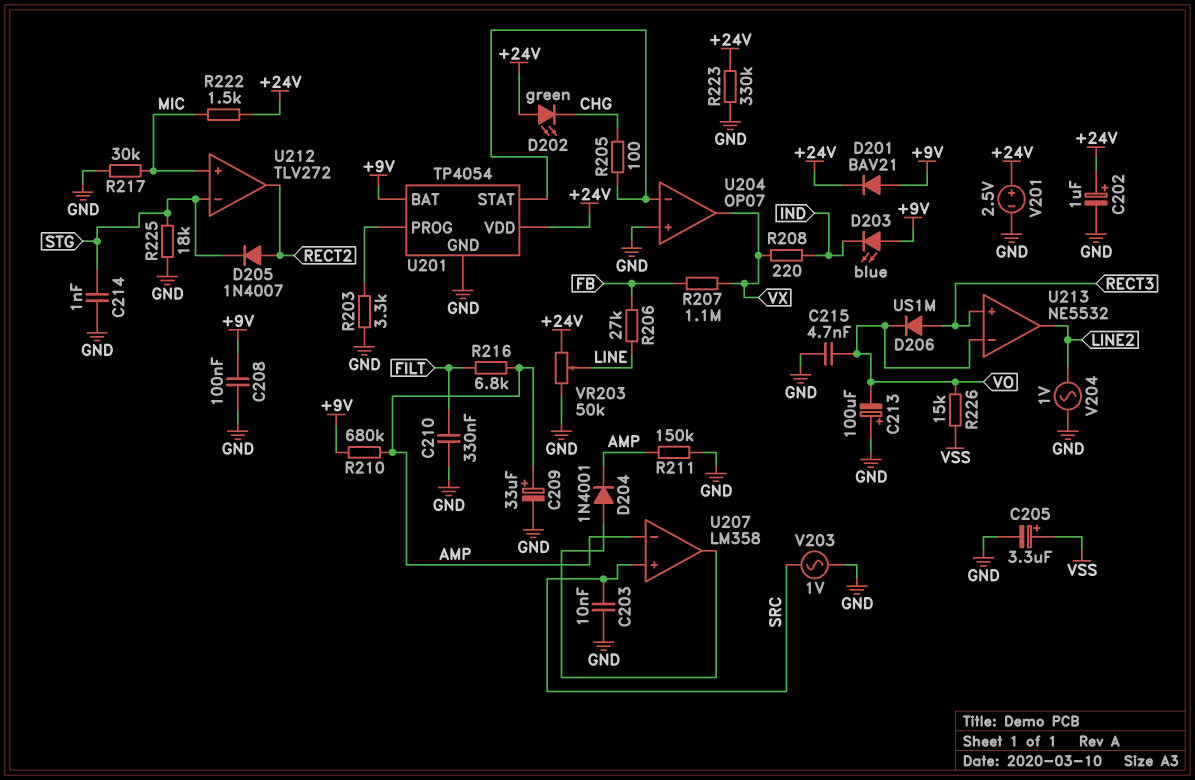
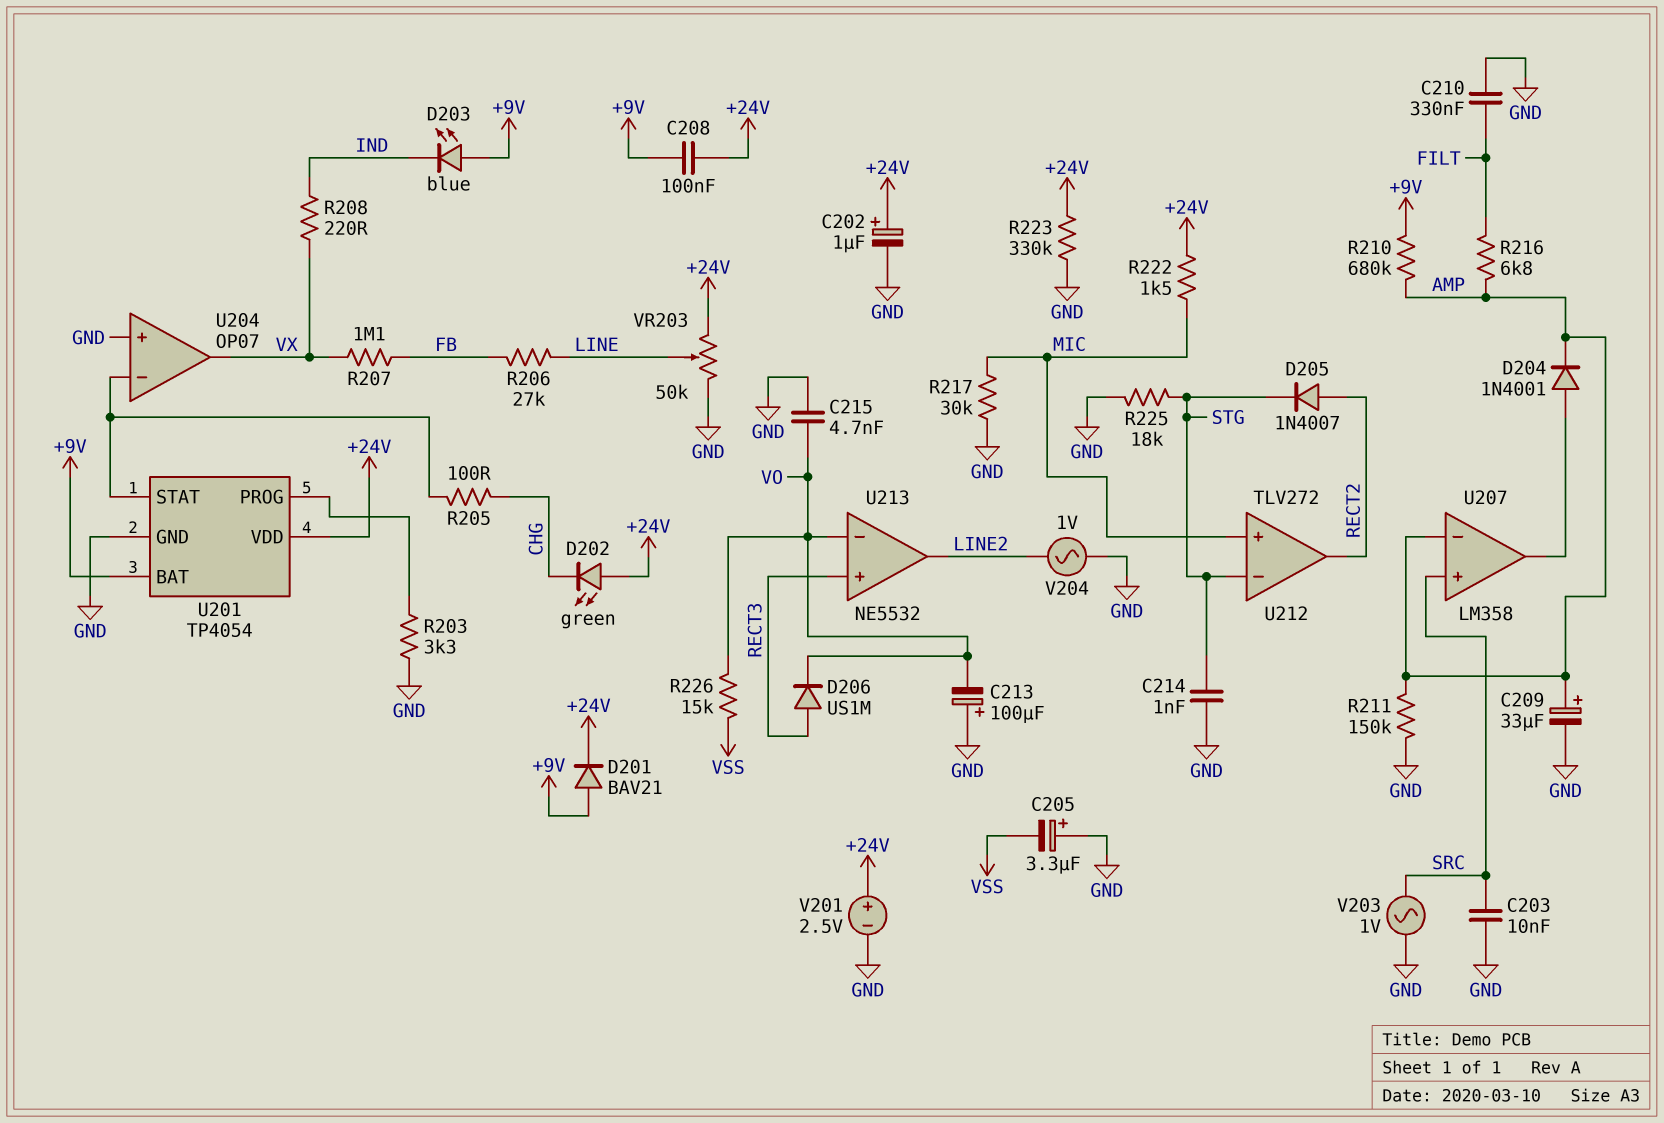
C205: 3.3uF (plus VSS, minus GND) -> 3.3uF (plus GND, minus VSS)
C208: 100nF (+9V, GND) -> 100nF (+9V, +24V)

